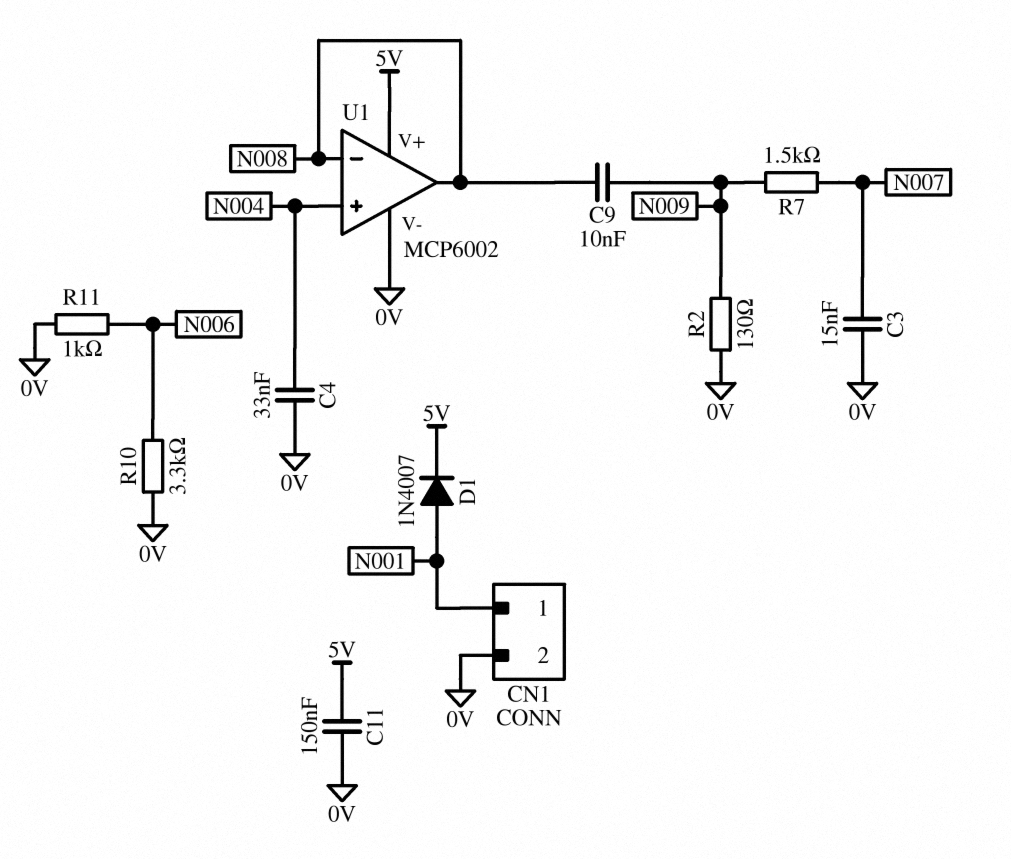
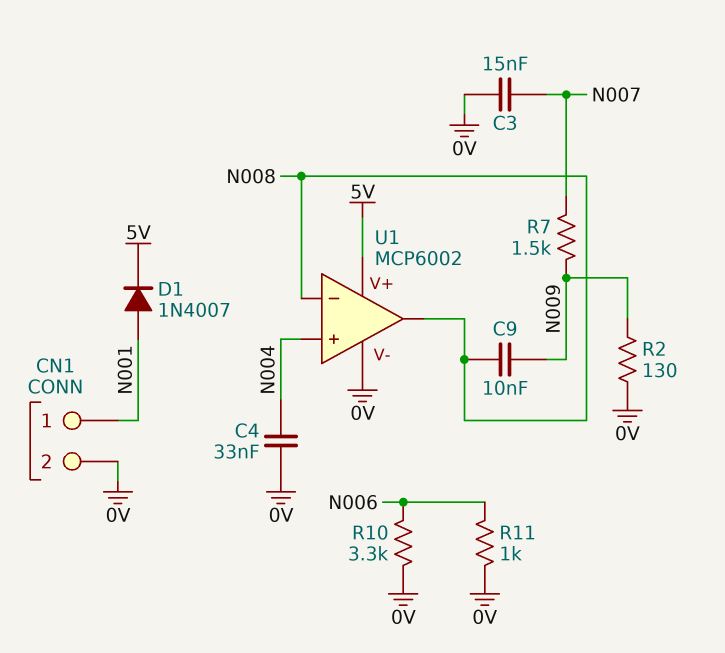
C11: 150nF (0V, 5V) -> none

